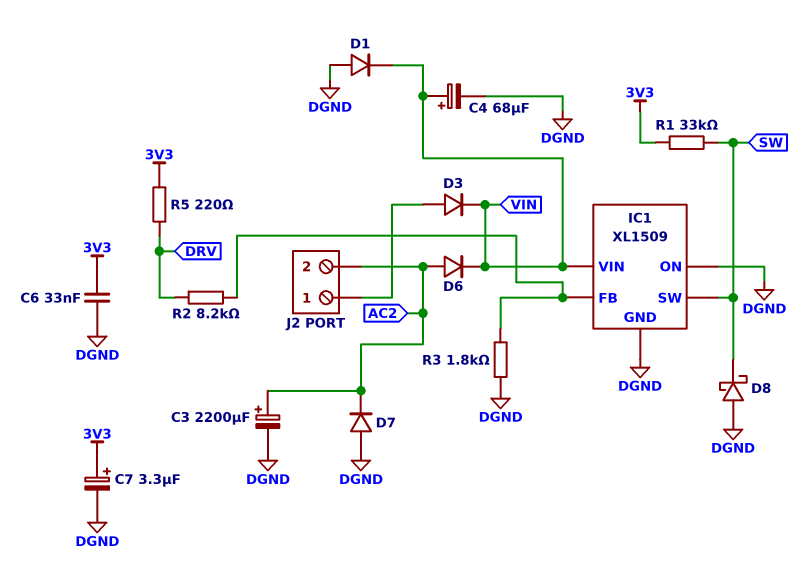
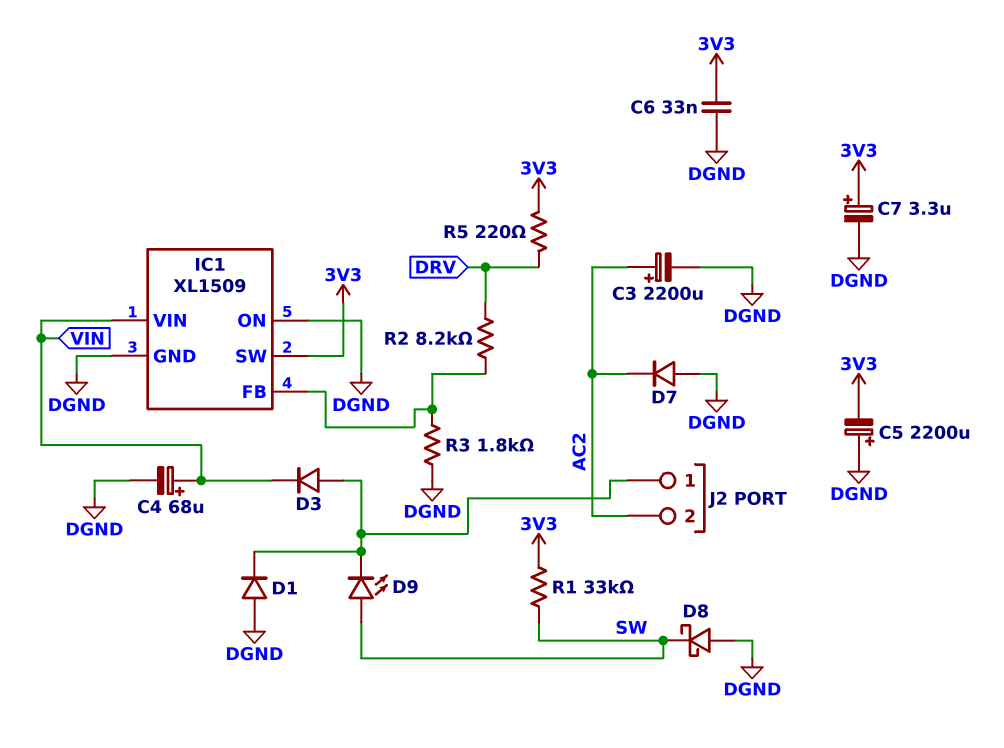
C5: none -> 2200uF (plus DGND, minus 3V3)
D1: diode (A DGND, K VIN) -> diode (A DGND, K J2/1)
D6: diode (A AC2, K VIN) -> none
D9: none -> LED (A SW, K J2/1)
IC1 pin SW: SW -> 3V3

